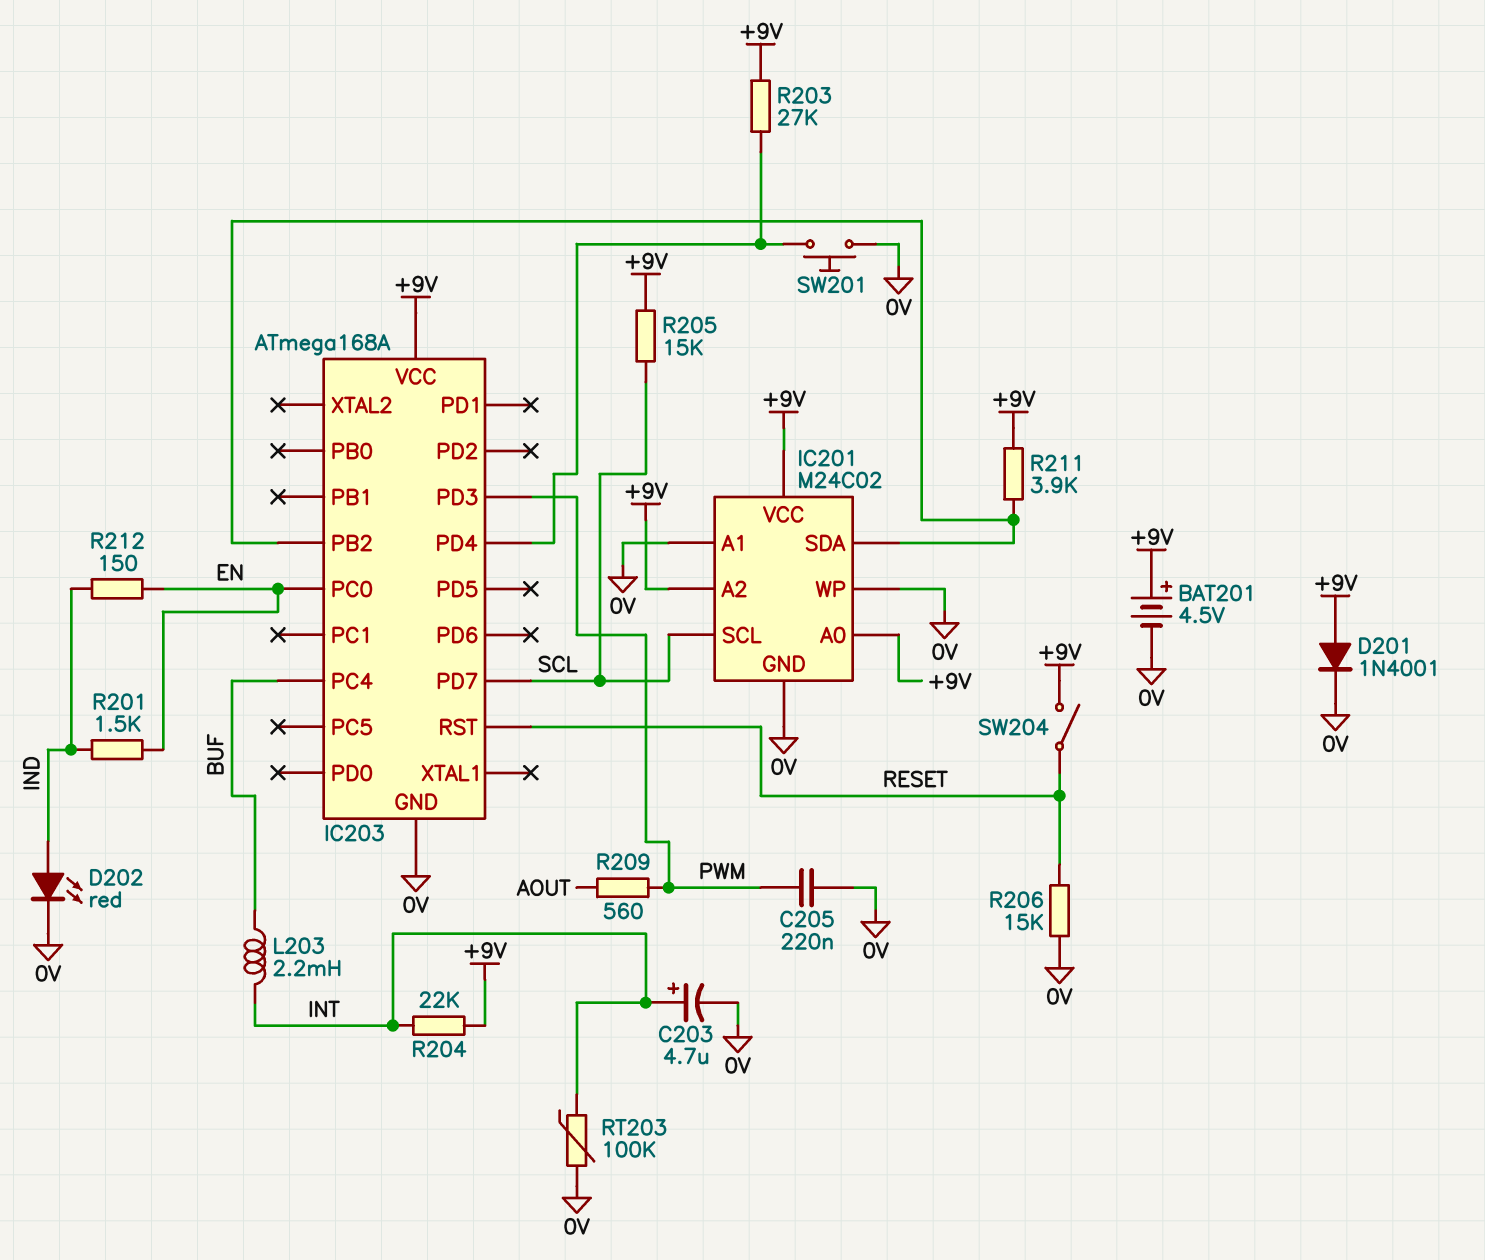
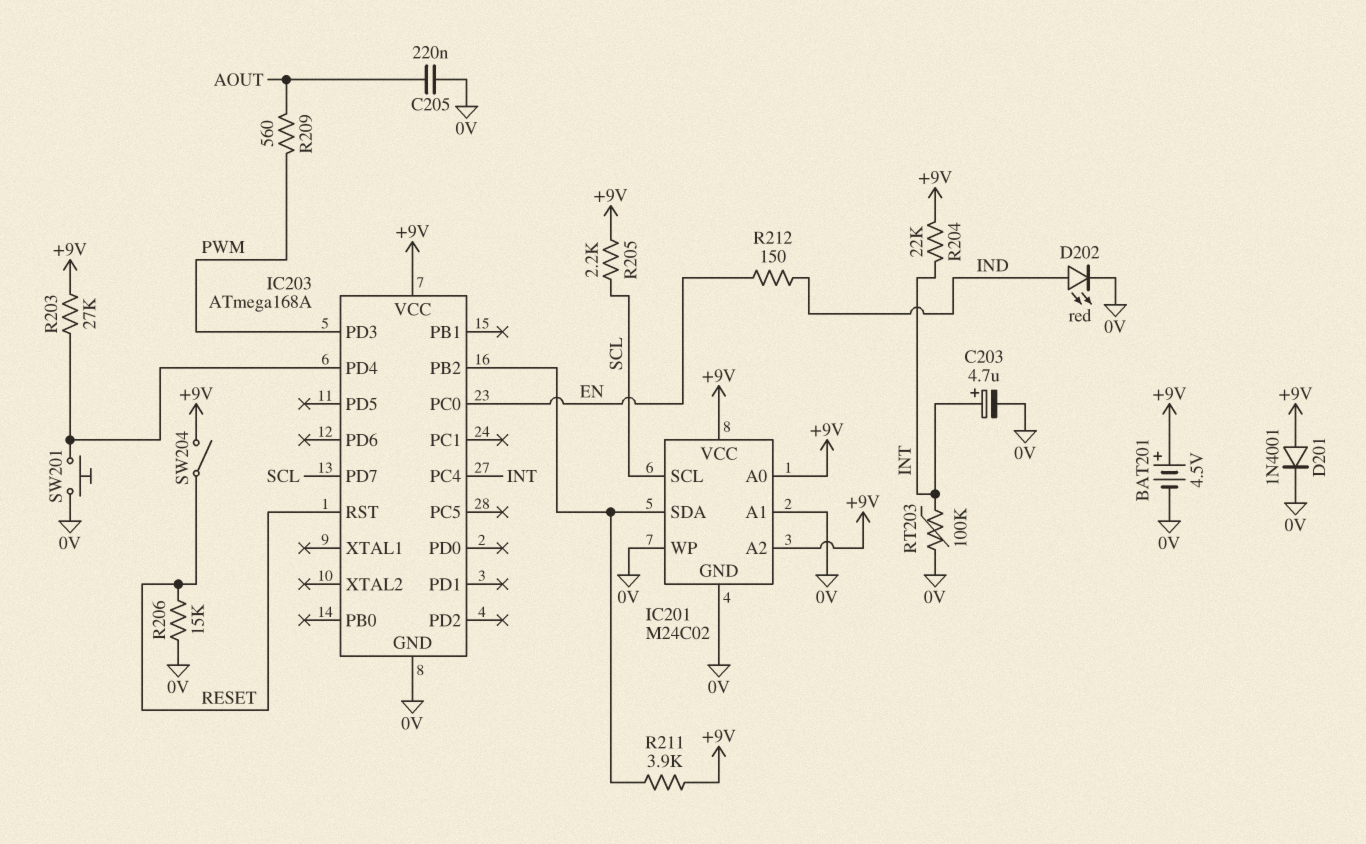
C205: 220nF (0V, PWM) -> 220nF (0V, AOUT)
IC203 pin PC4: BUF -> INT
L203: 2.2mH (BUF, INT) -> none
R201: 1.5k (EN, IND) -> none
R205: 15k (+9V, SCL) -> 2.2k (+9V, SCL)

